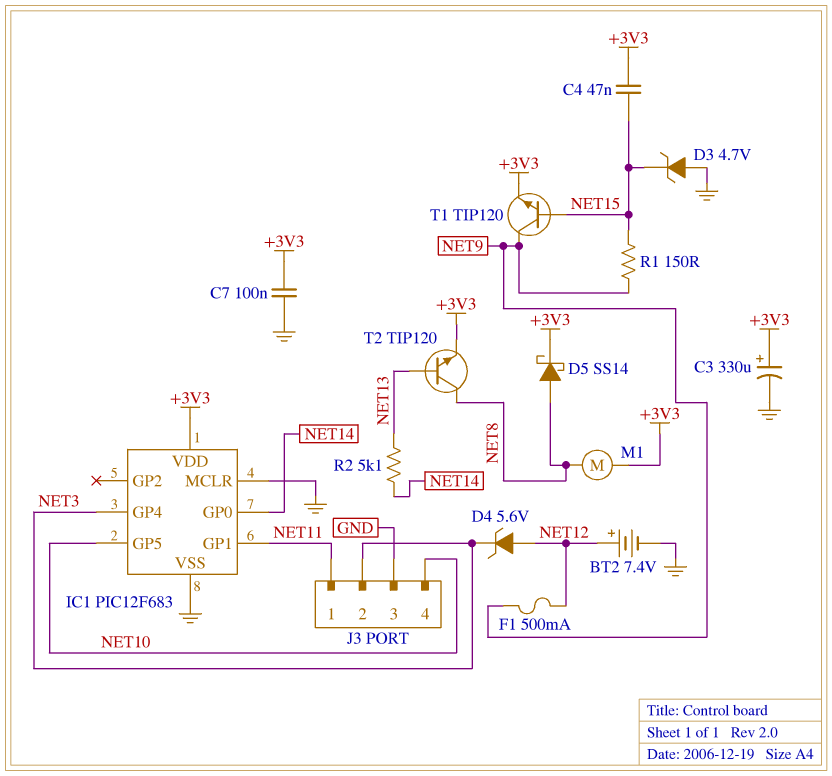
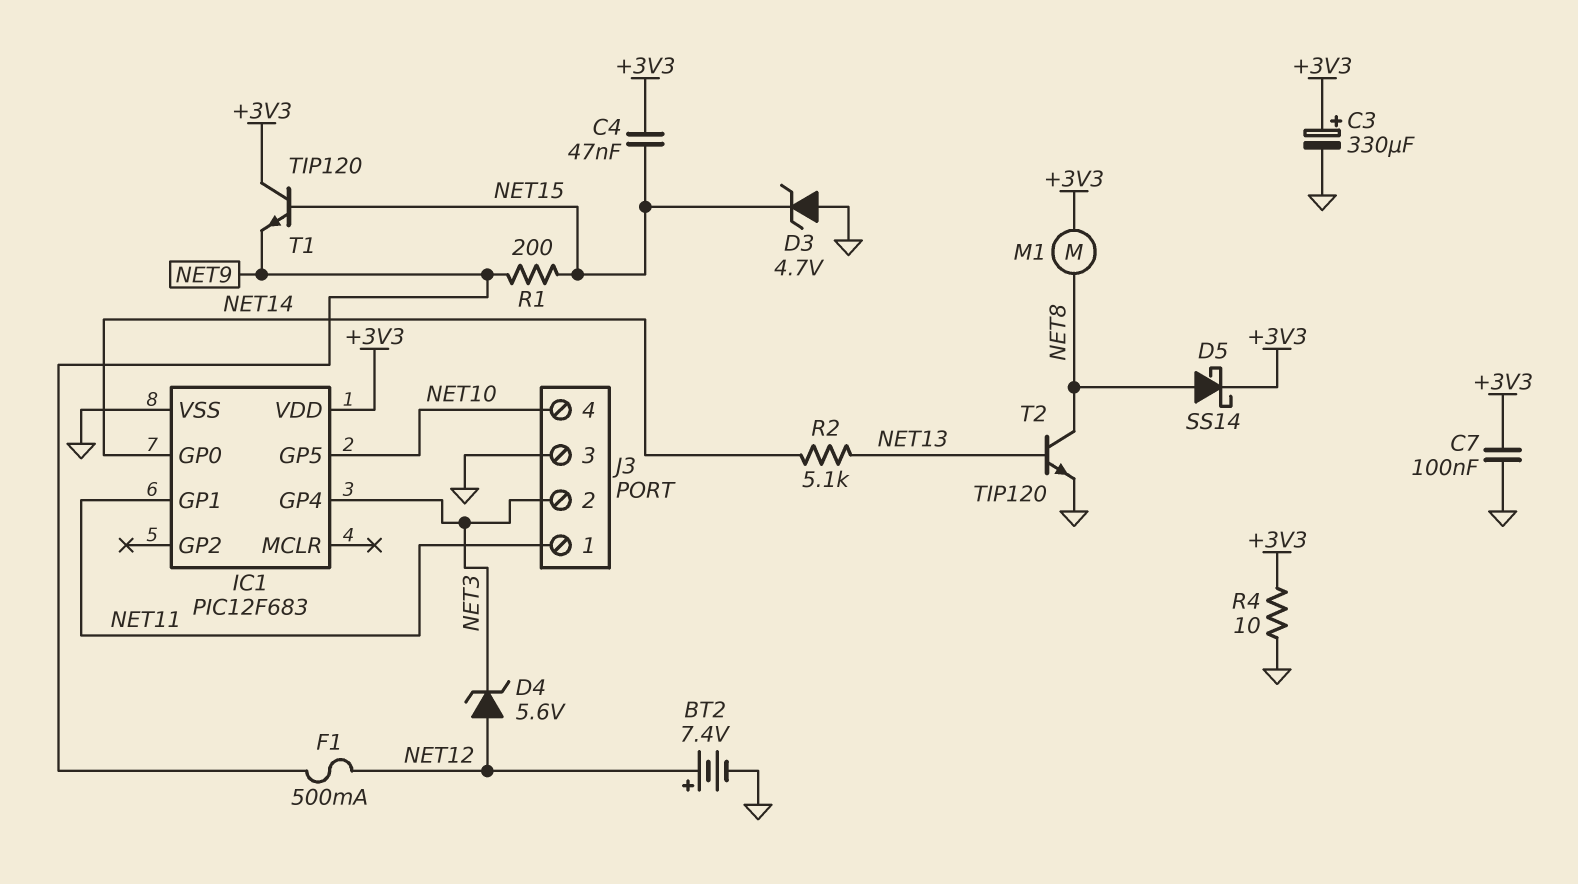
IC1 pin MCLR: GND -> none
R1: 150 (NET9, NET15) -> 200 (NET9, NET15)
R4: none -> 10 (+3V3, GND)
T1: NPN TIP120 (B NET15, C NET9, E +3V3) -> NPN TIP120 (B NET15, C +3V3, E NET9)
T2: NPN TIP120 (B NET13, C NET8, E +3V3) -> NPN TIP120 (B NET13, C NET8, E GND)

